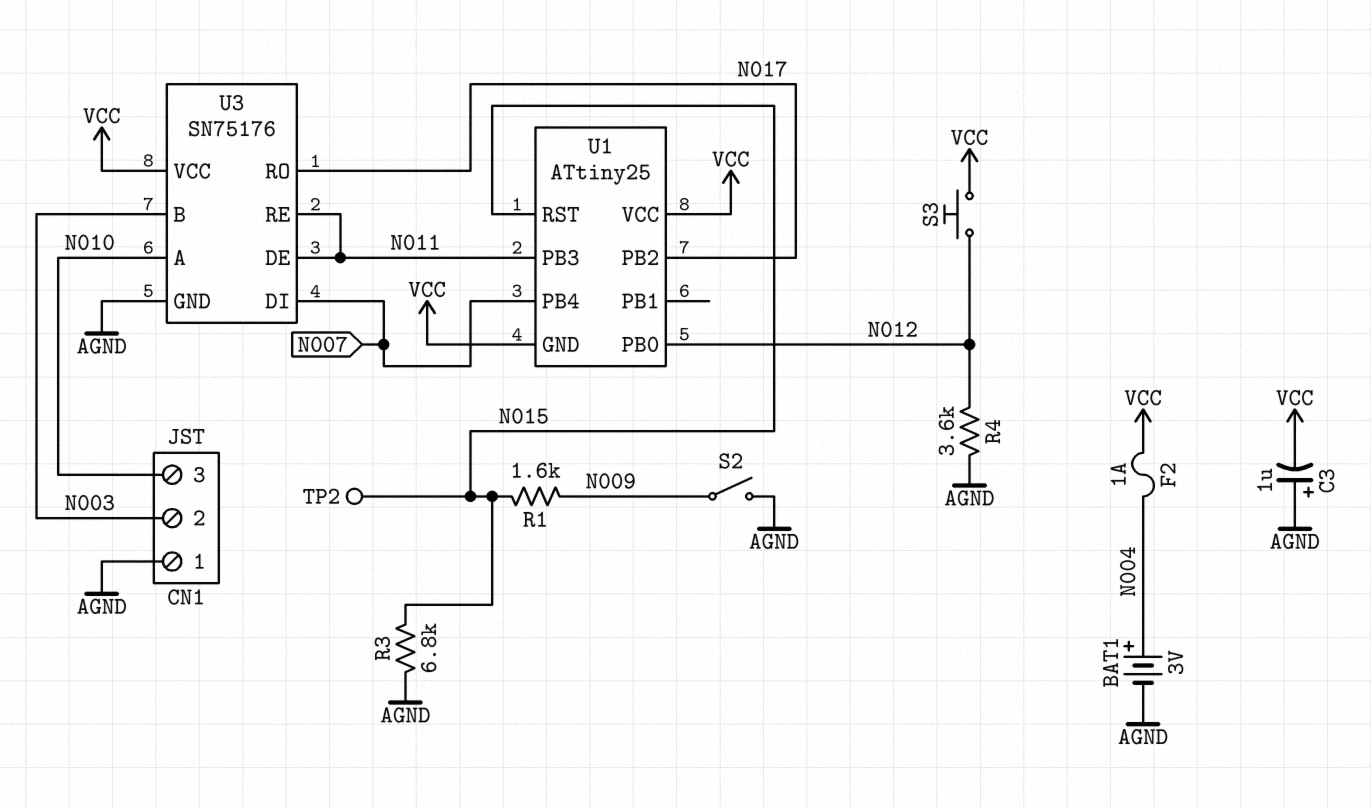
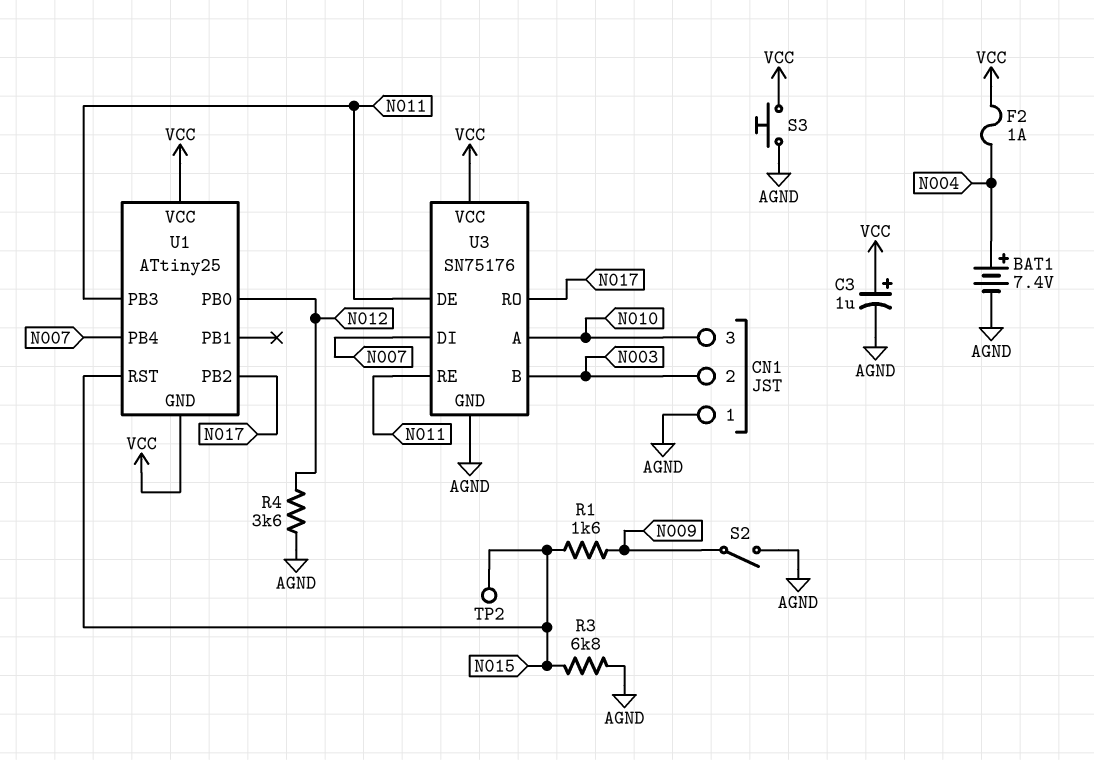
BAT1: 3V (plus N004, minus AGND) -> 7.4V (plus N004, minus AGND)
C3: 1uF (plus AGND, minus VCC) -> 1uF (plus VCC, minus AGND)
S3: button (N012, VCC) -> button (AGND, VCC)

